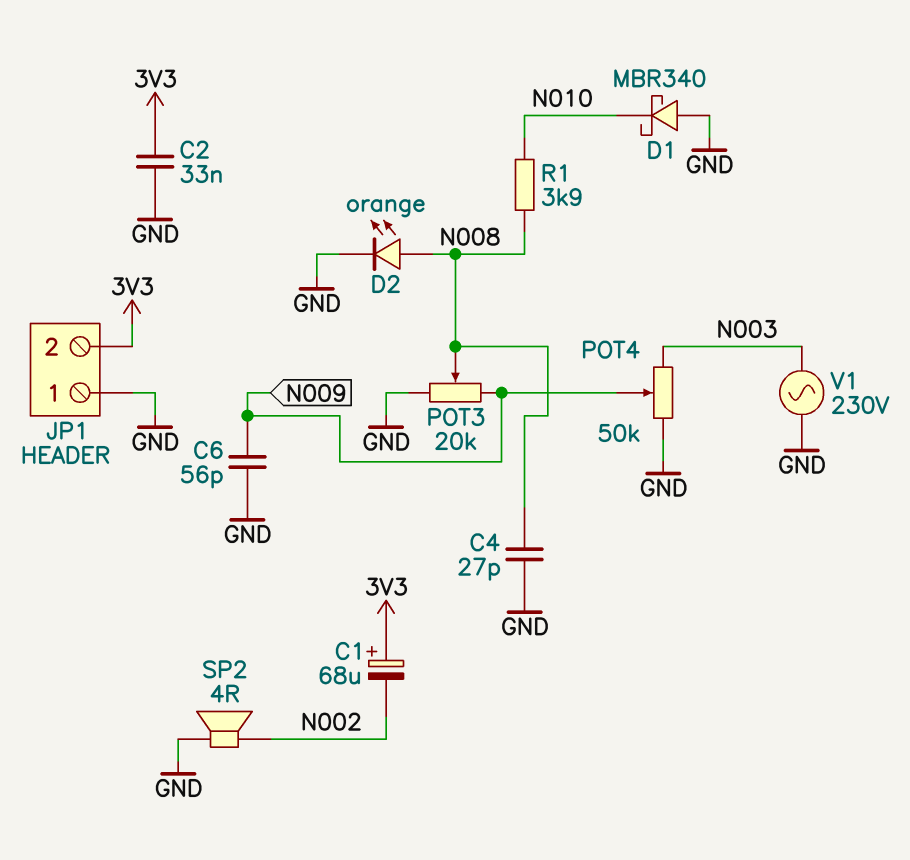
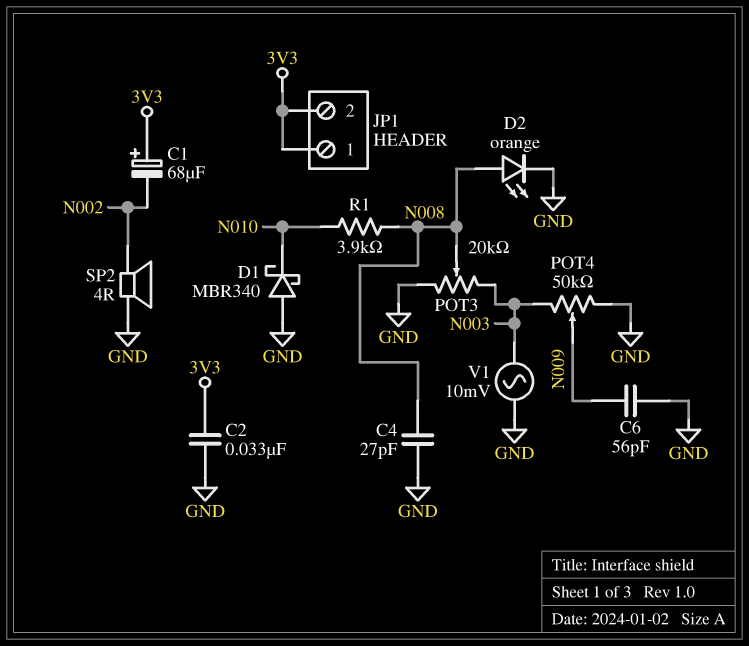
JP1 pin 1: GND -> 3V3
POT3: 20k (GND, N009, wiper N008) -> 20k (GND, N003, wiper N008)
V1: AC 230V (GND, N003) -> AC 10mV (GND, N003)

